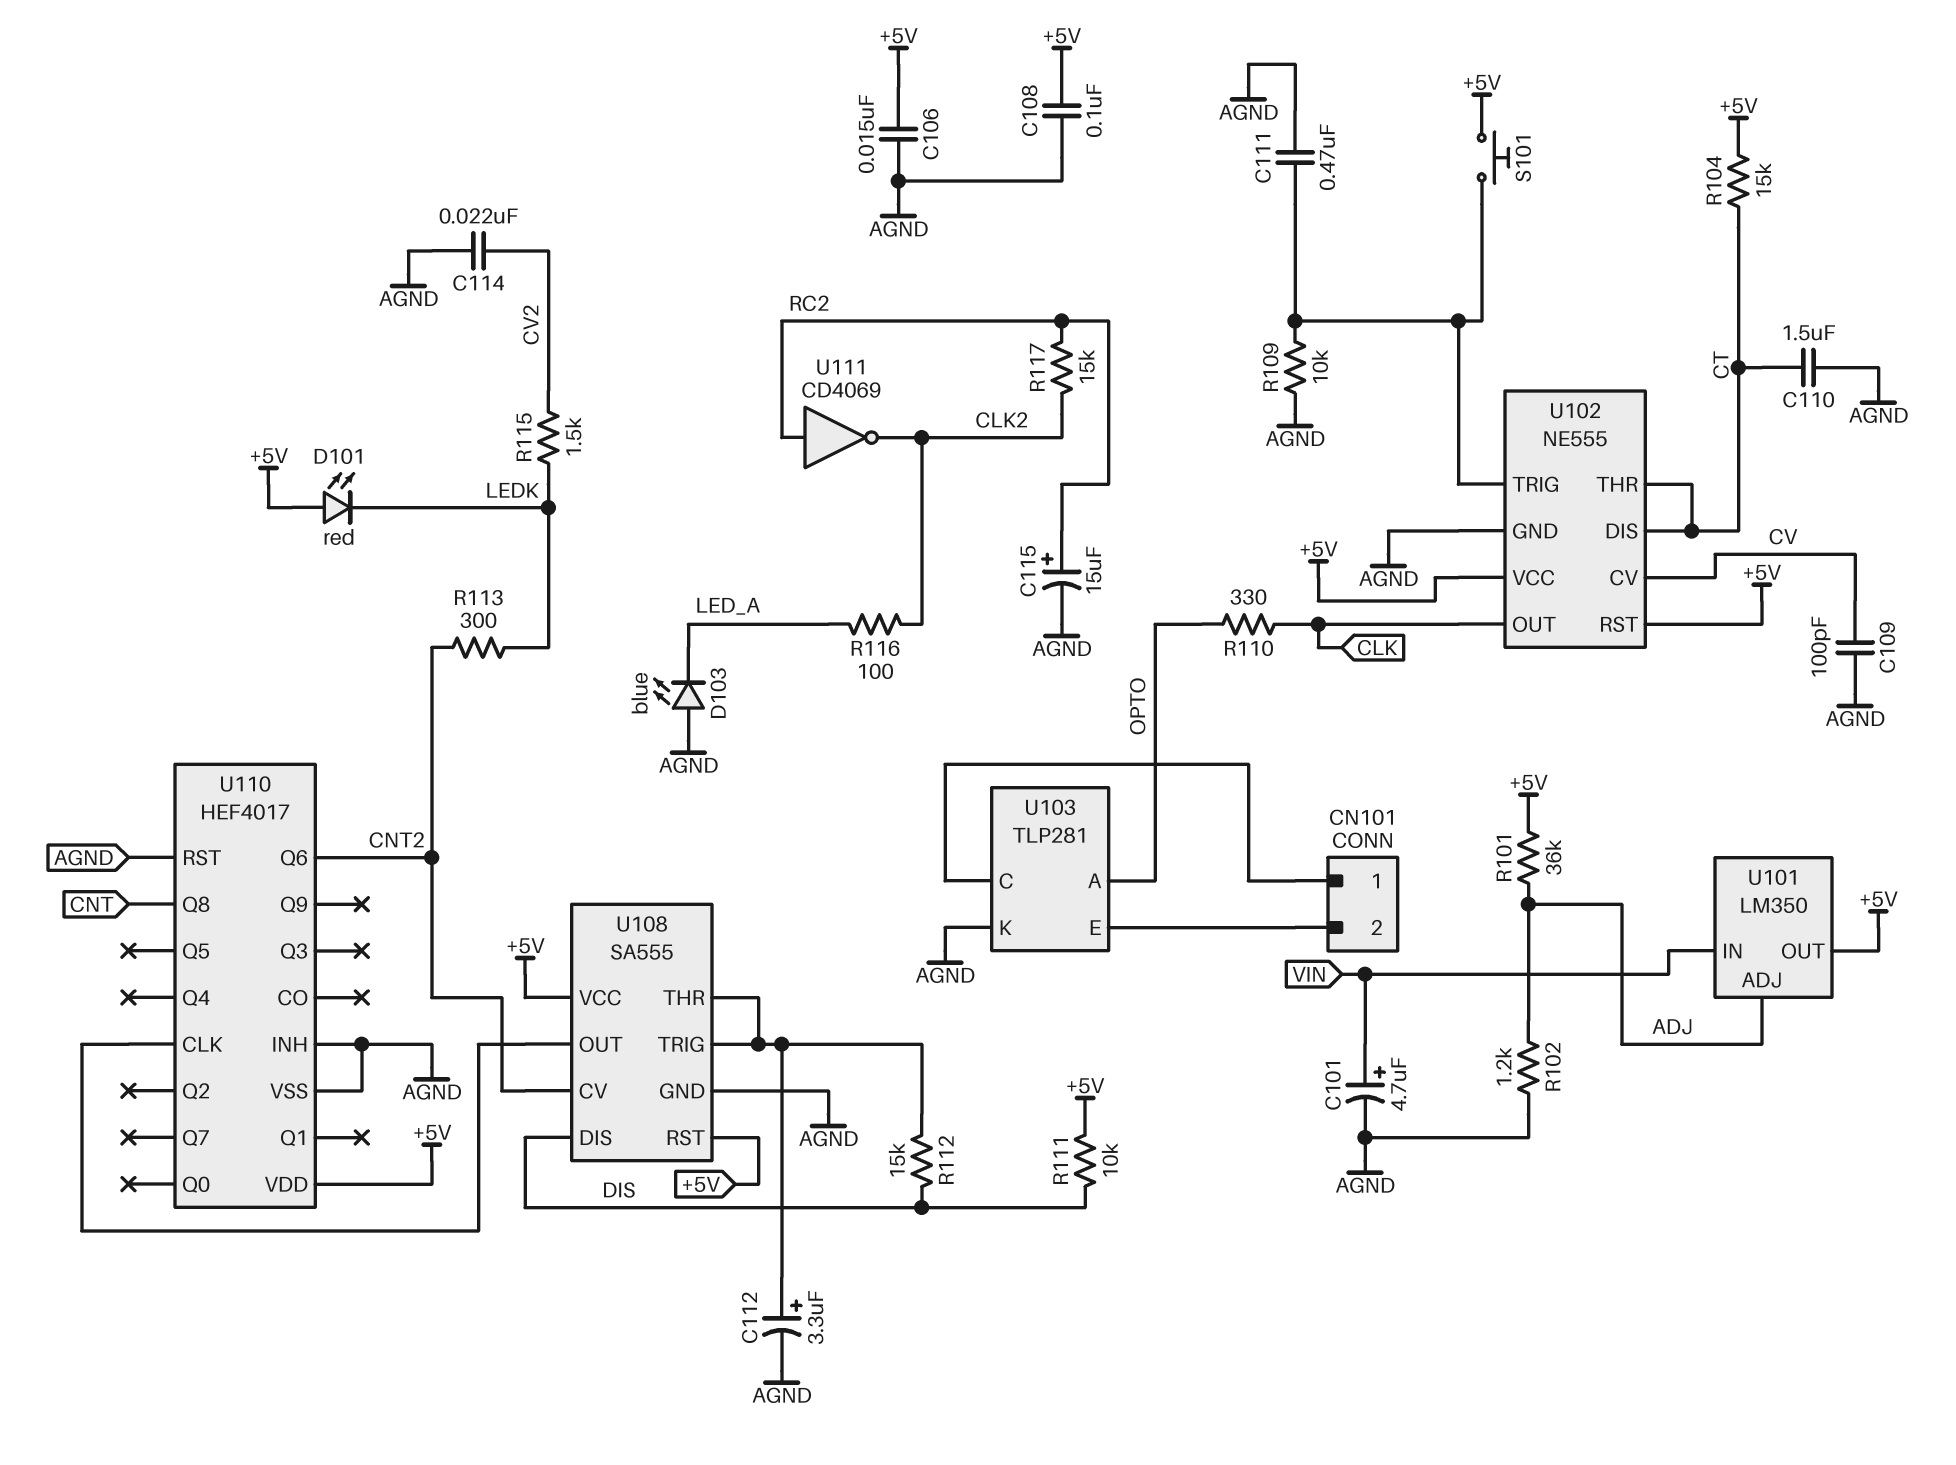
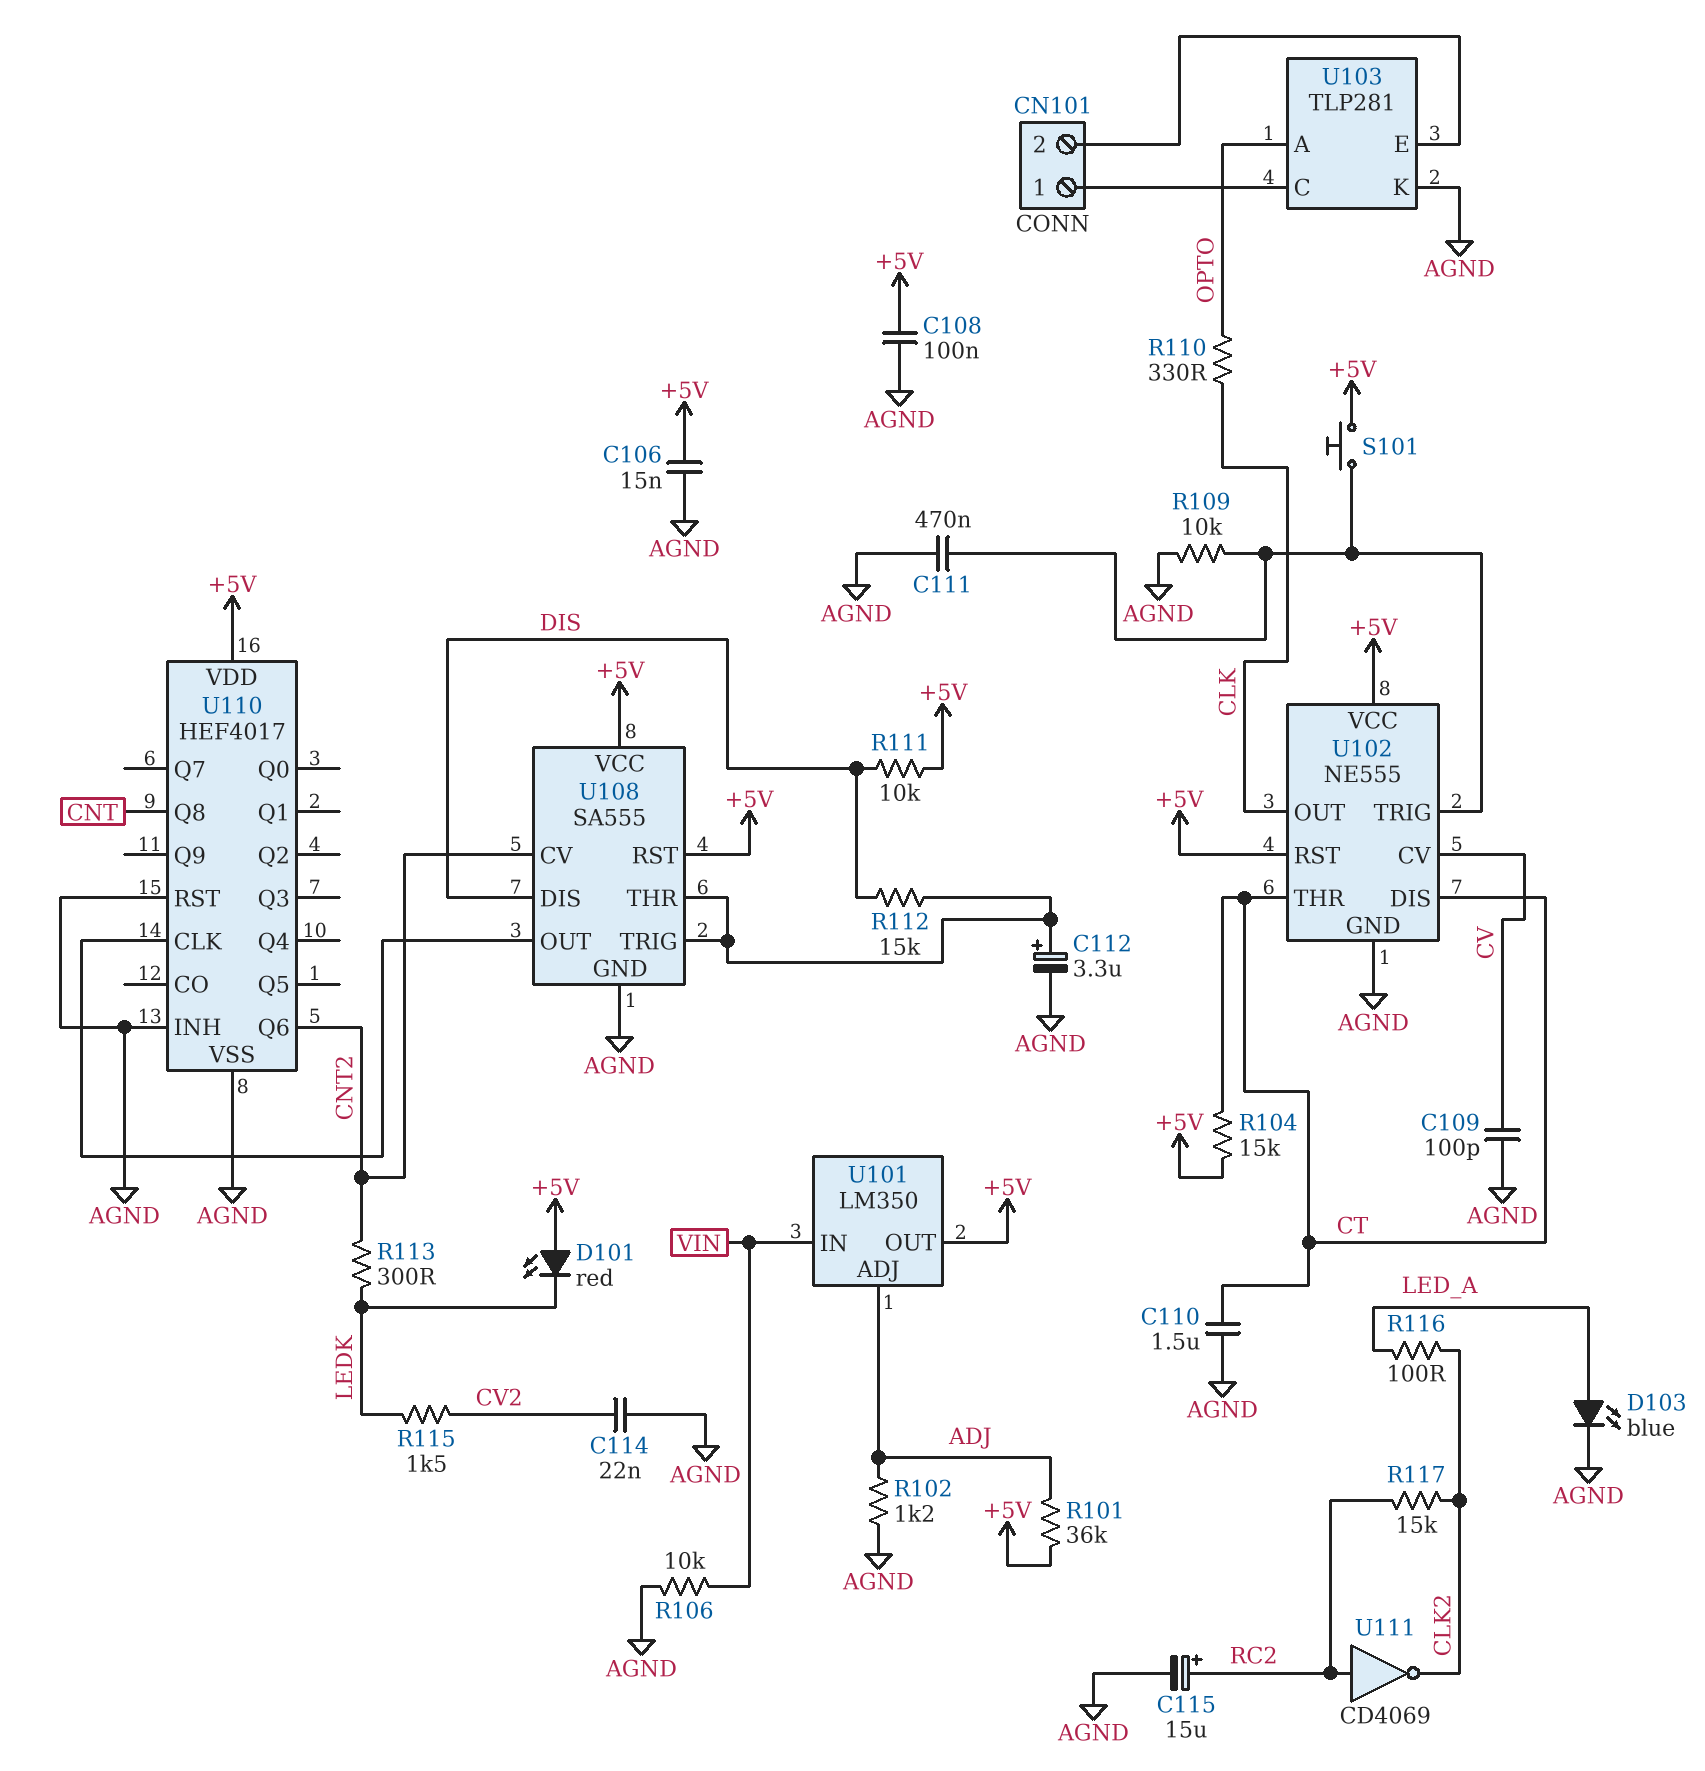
C101: 4.7uF (plus VIN, minus AGND) -> none
D103: LED blue (A AGND, K LED_A) -> LED blue (A LED_A, K AGND)
R106: none -> 10k (AGND, VIN)

